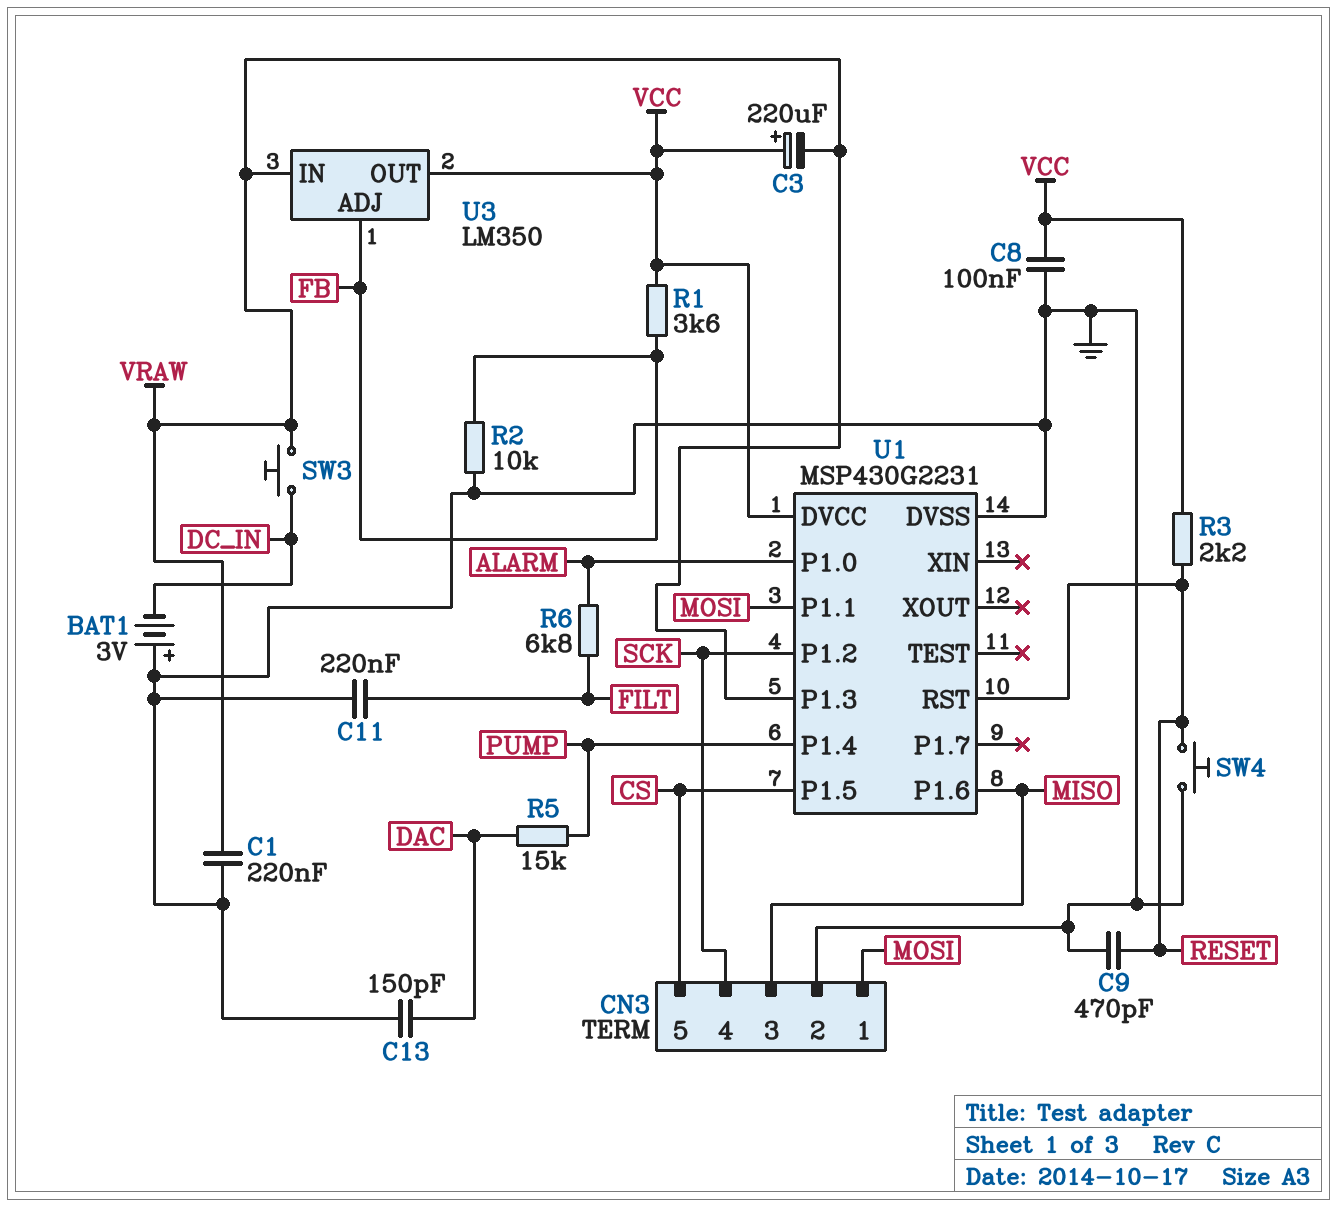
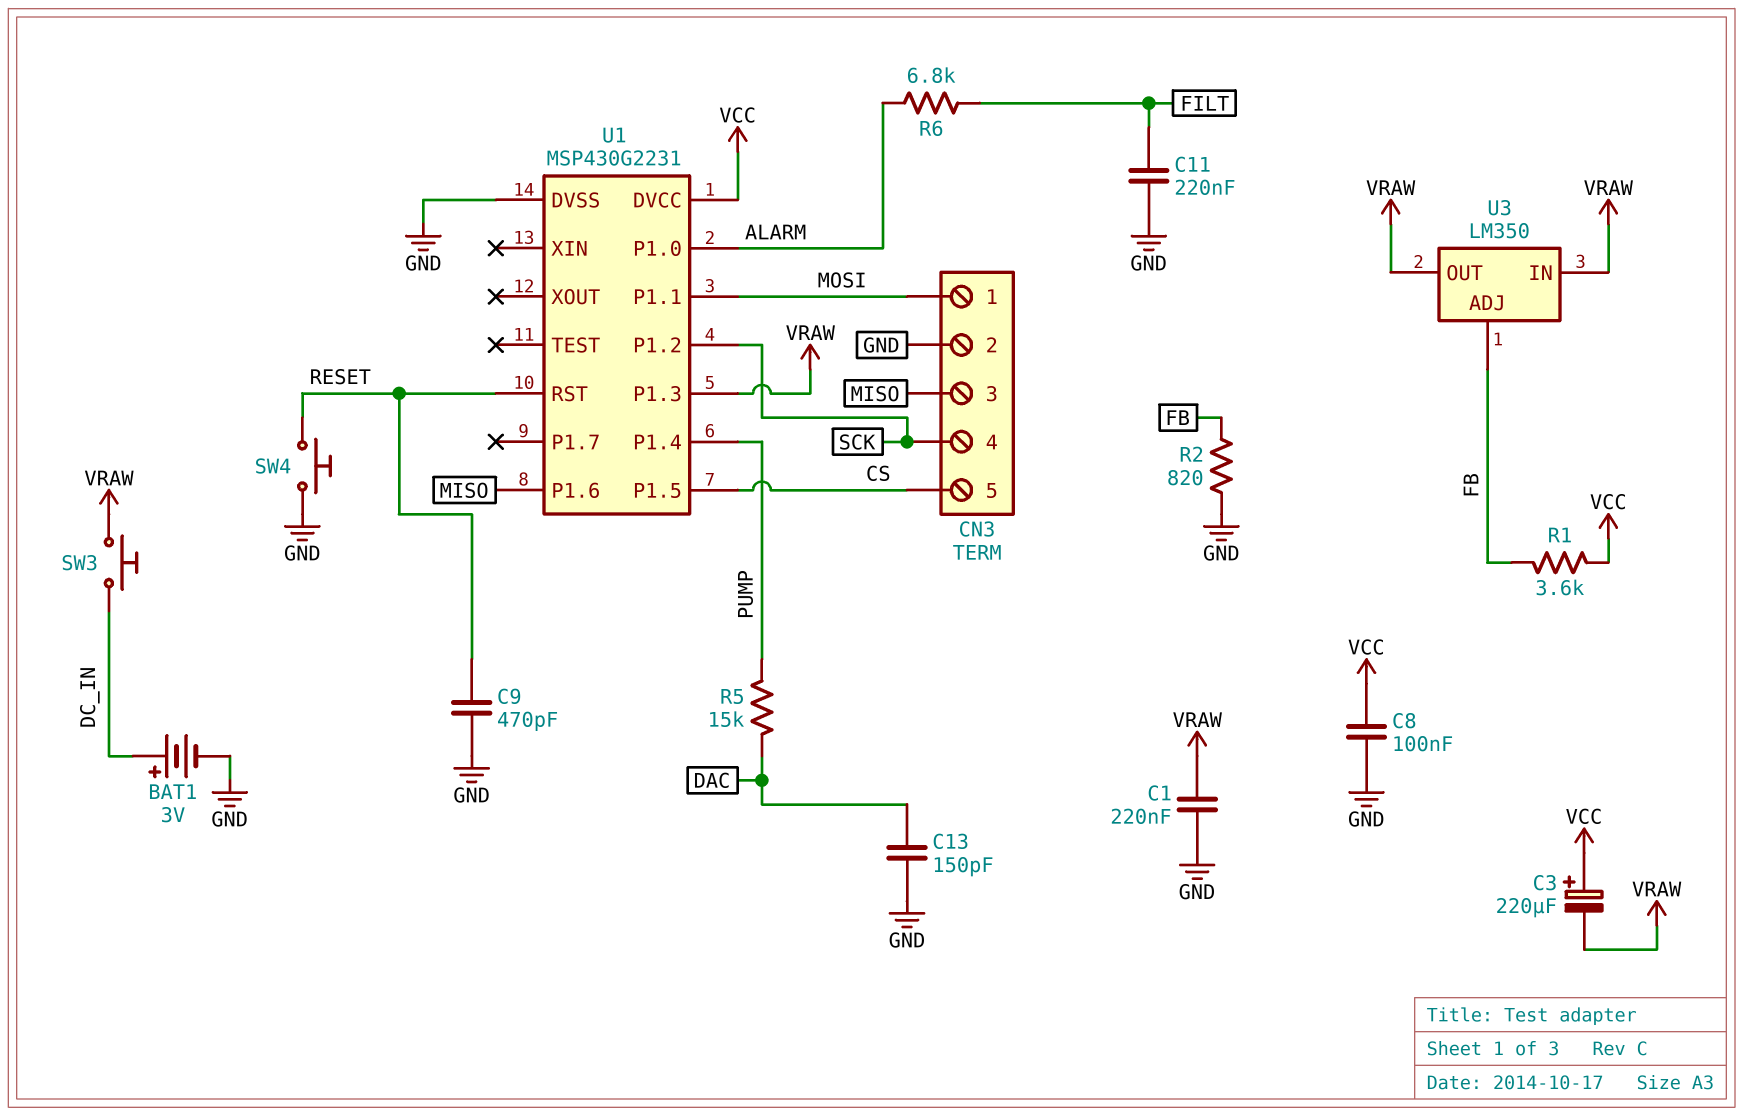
BAT1: 3V (plus GND, minus DC_IN) -> 3V (plus DC_IN, minus GND)
R2: 10k (FB, GND) -> 820 (FB, GND)
R3: 2.2k (RESET, VCC) -> none
U3 pin OUT: VCC -> VRAW

